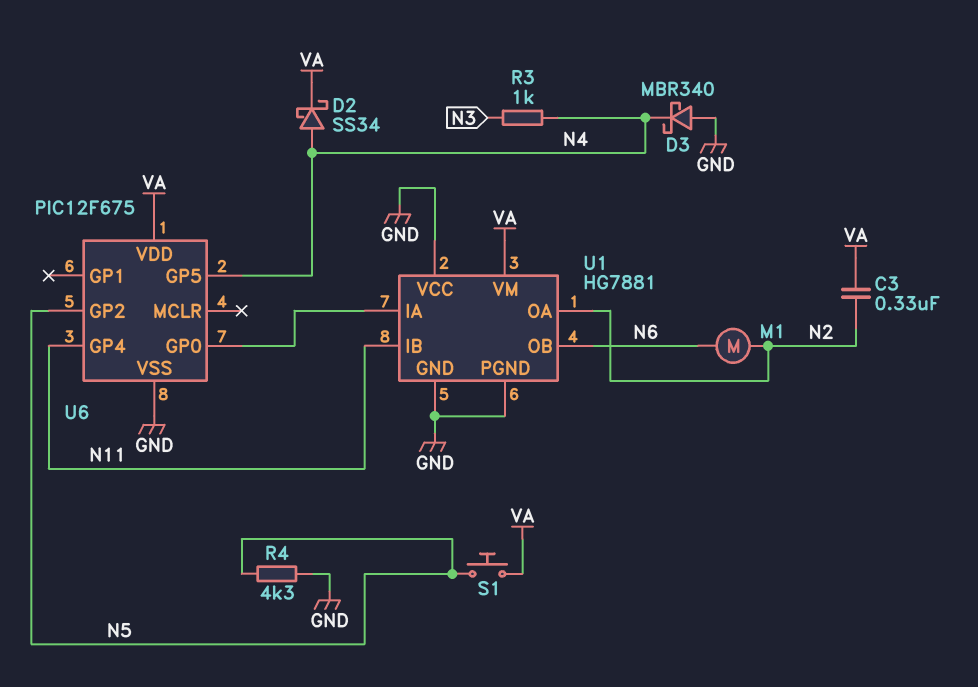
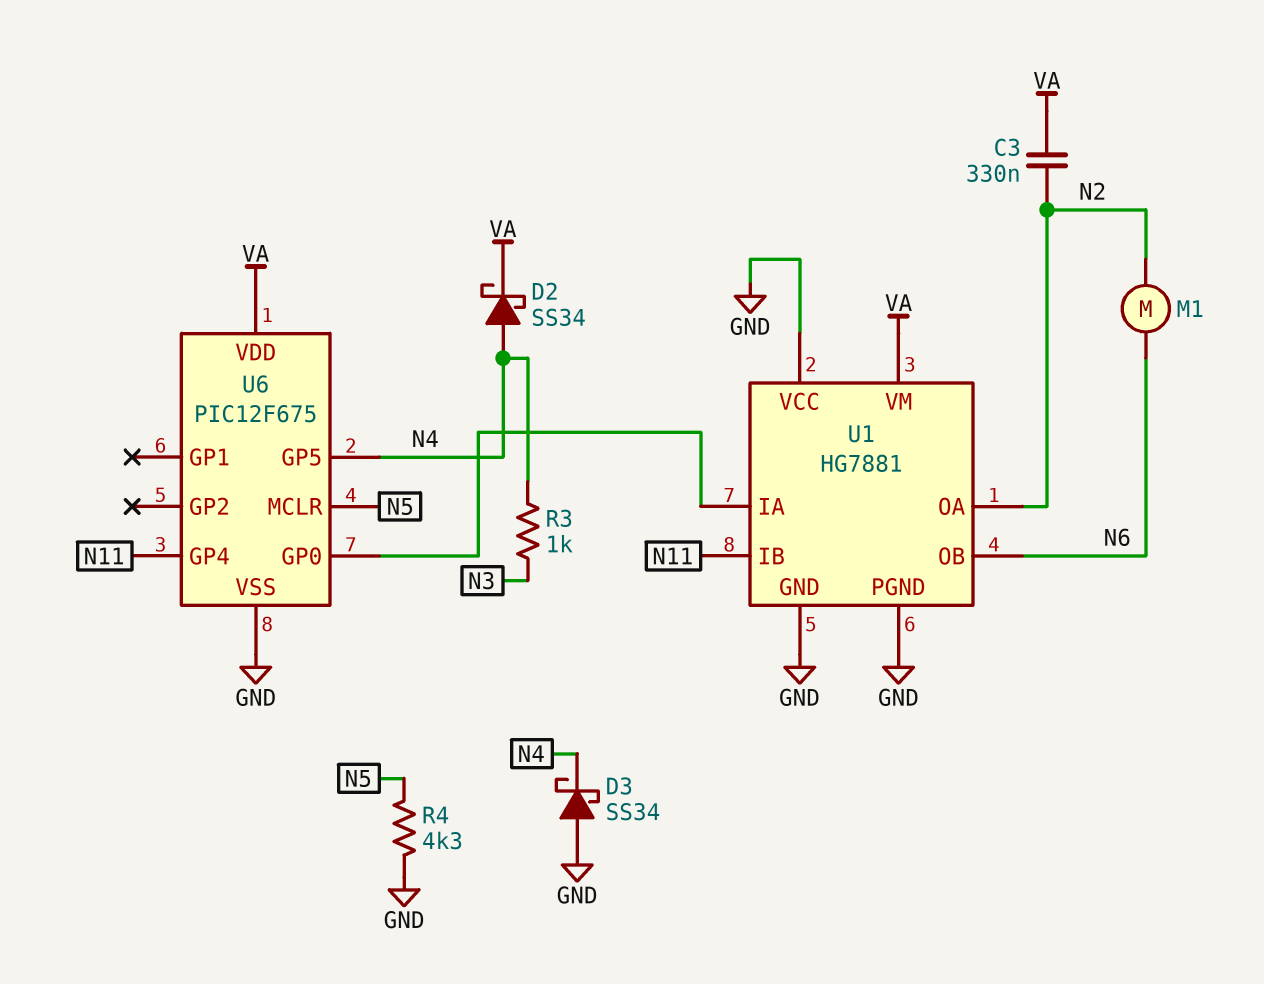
D3: schottky MBR340 (A GND, K N4) -> schottky SS34 (A GND, K N4)
S1: button (N5, VA) -> none
U6 pin GP2: N5 -> none
U6 pin MCLR: none -> N5

